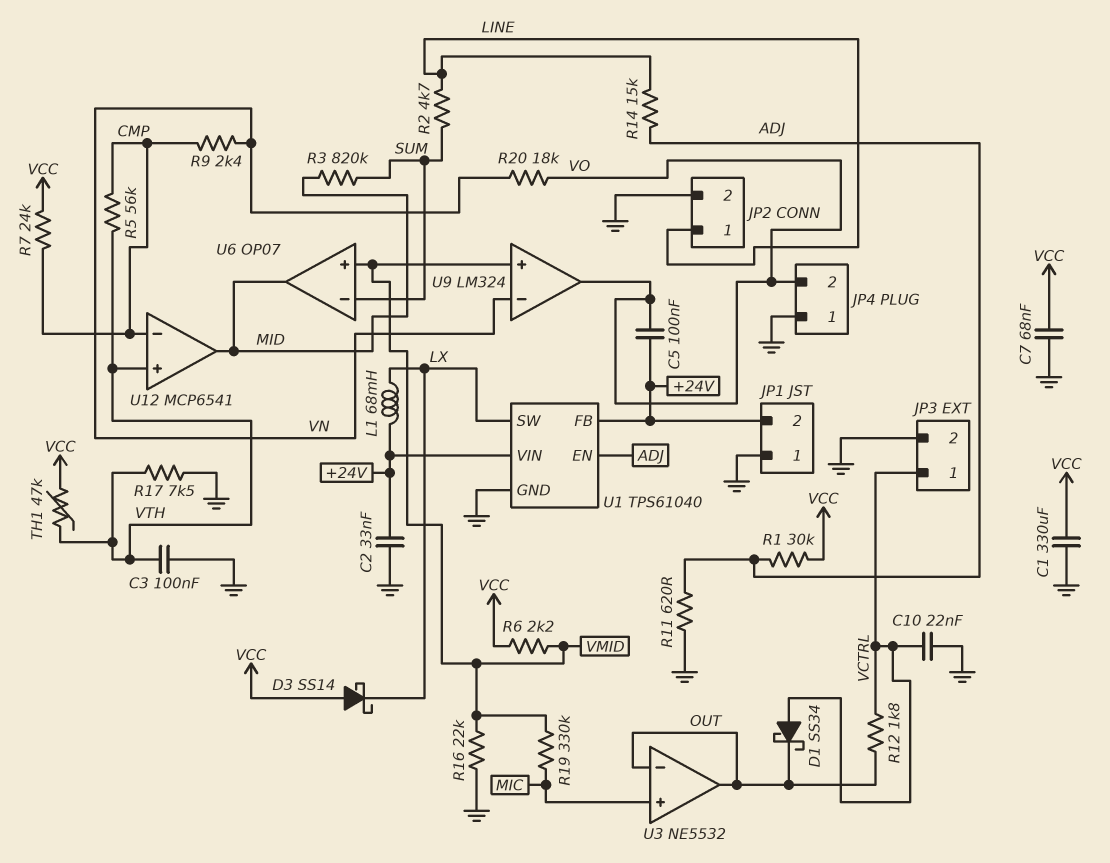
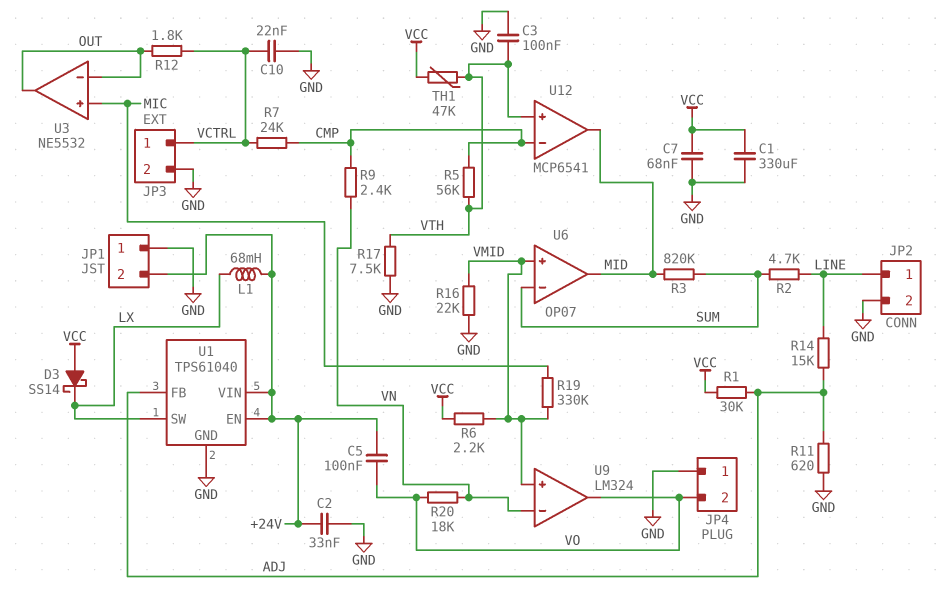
D1: schottky SS34 (A VCTRL, K OUT) -> none
R7: 24k (CMP, VCC) -> 24k (CMP, VCTRL)
U1 pin EN: ADJ -> +24V
U1 pin FB: +24V -> ADJ

